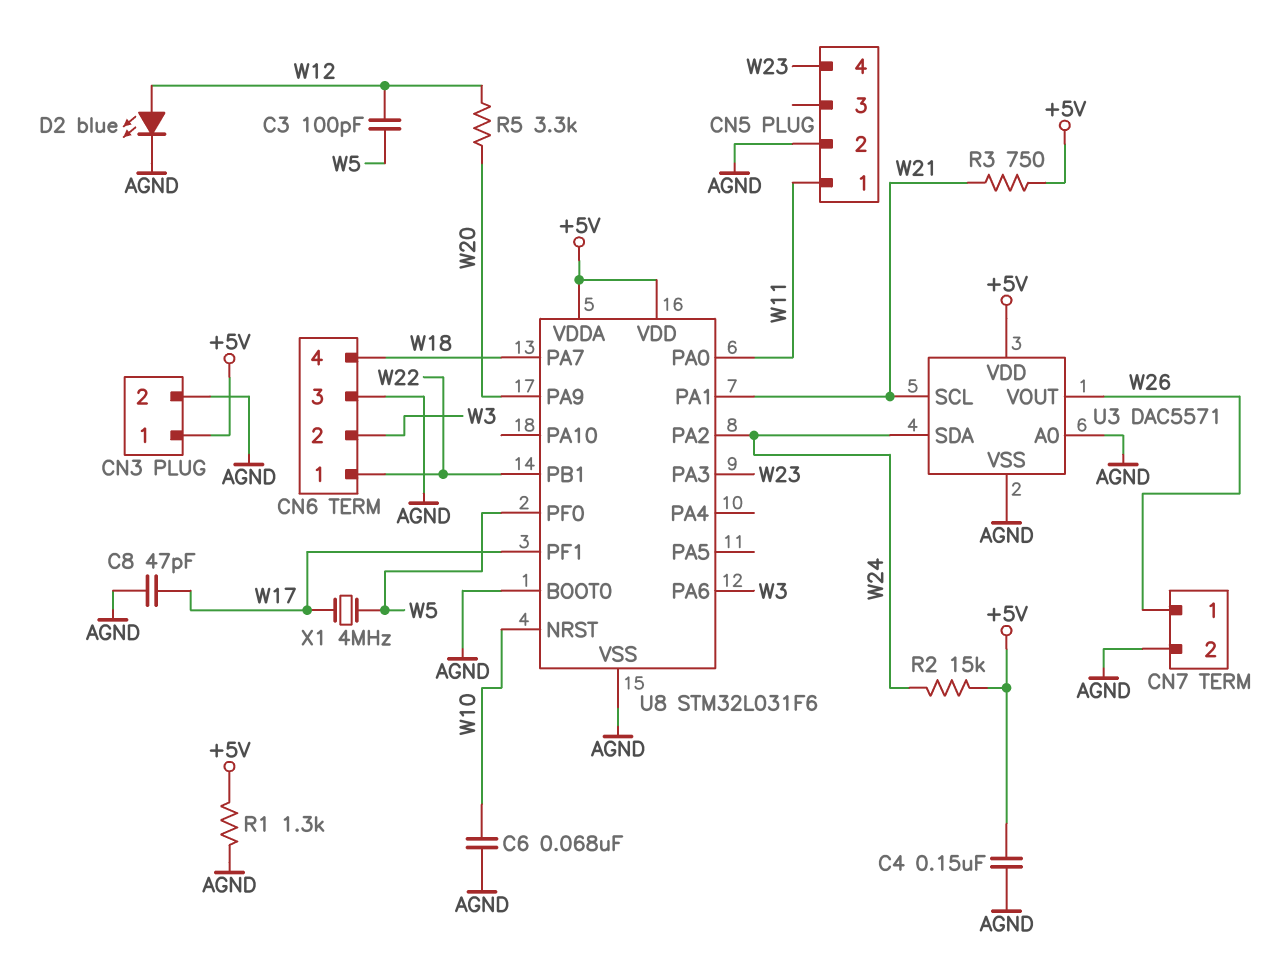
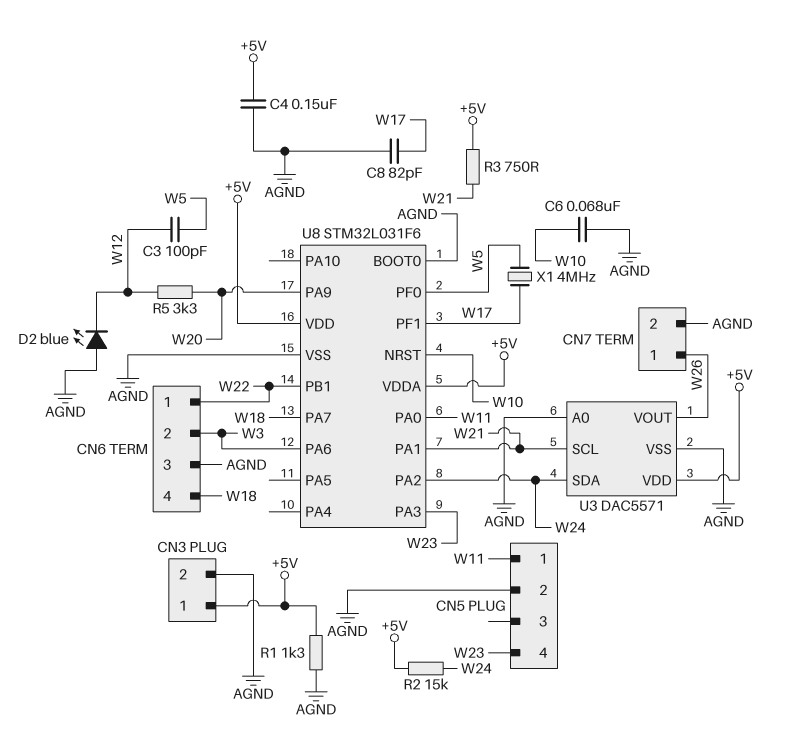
C8: 47pF (AGND, W17) -> 82pF (AGND, W17)
D2: LED blue (A W12, K AGND) -> LED blue (A AGND, K W12)

